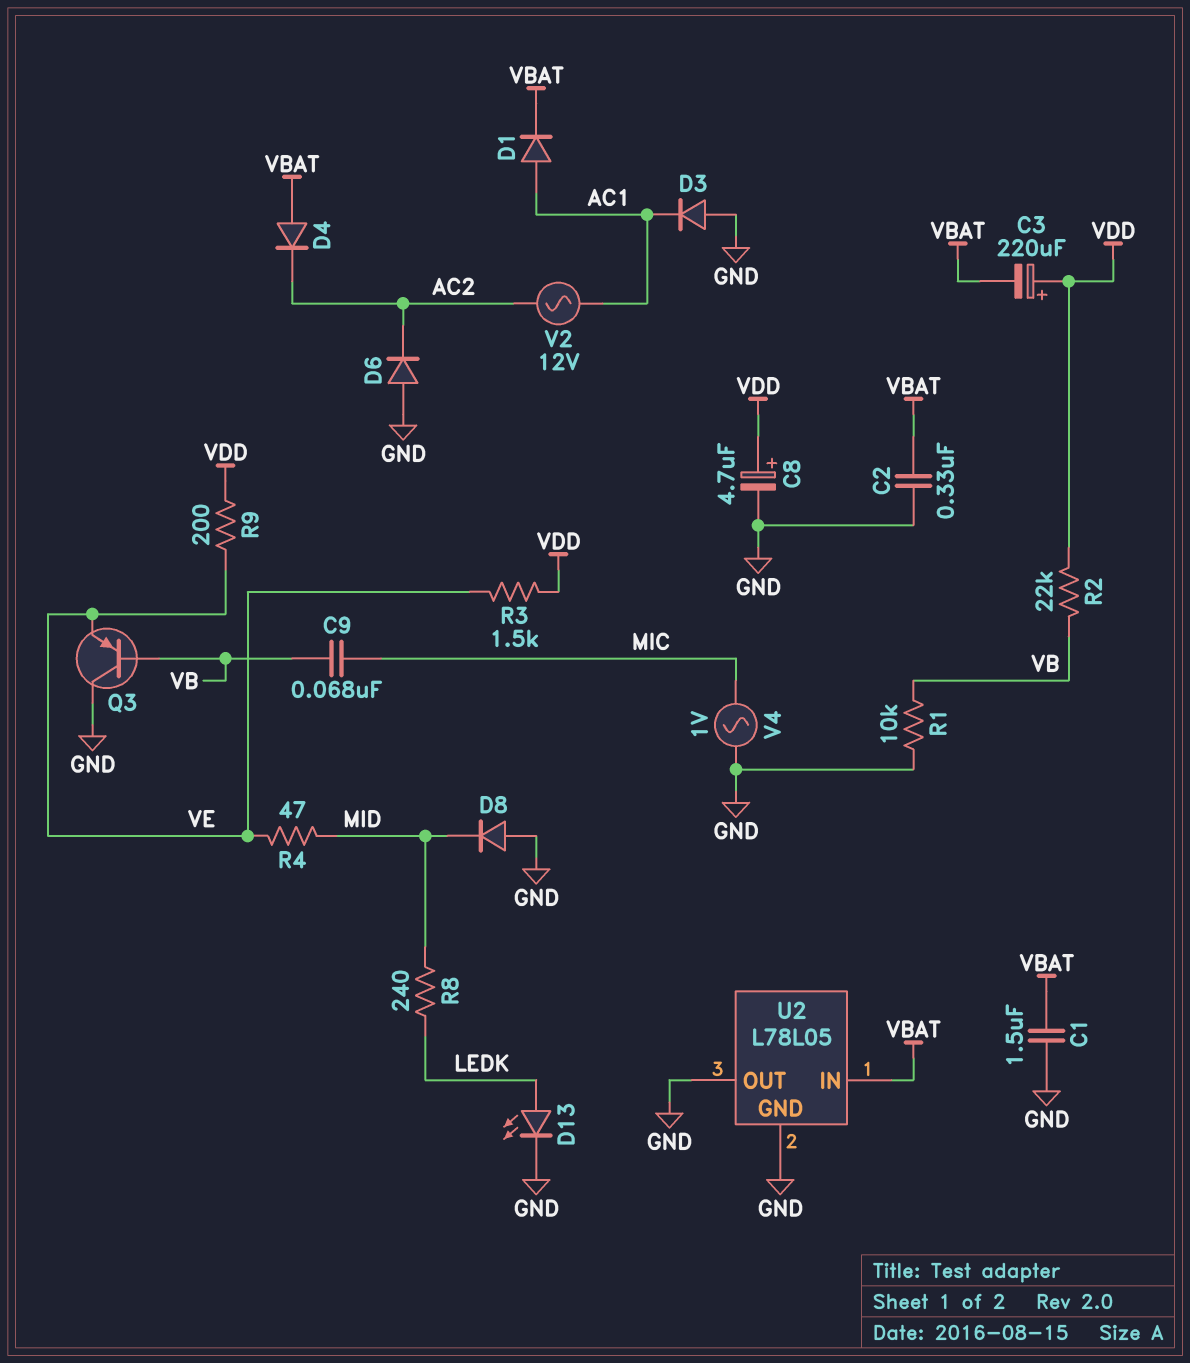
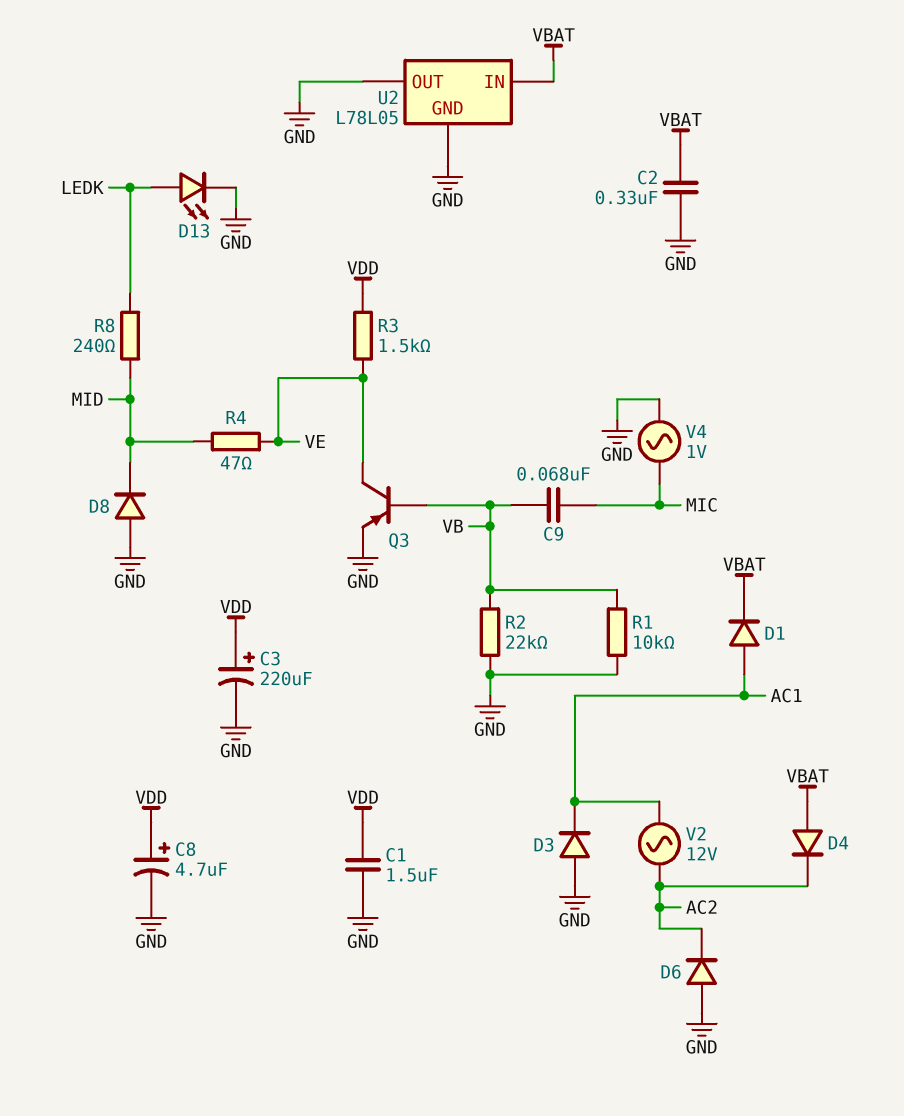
C1: 1.5uF (GND, VBAT) -> 1.5uF (GND, VDD)
C3: 220uF (plus VDD, minus VBAT) -> 220uF (plus VDD, minus GND)
Q3: PNP (B VB, C GND, E VE) -> PNP (B VB, C VE, E GND)
R2: 22k (VB, VDD) -> 22k (GND, VB)
R9: 200 (VDD, VE) -> none

